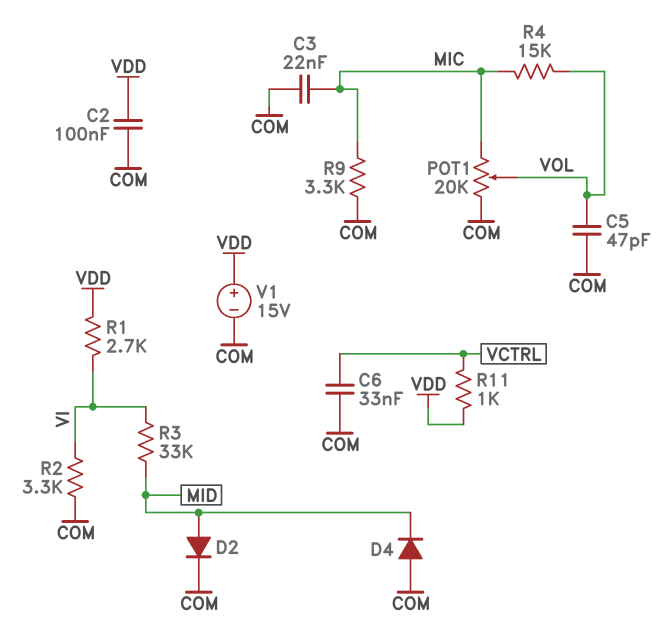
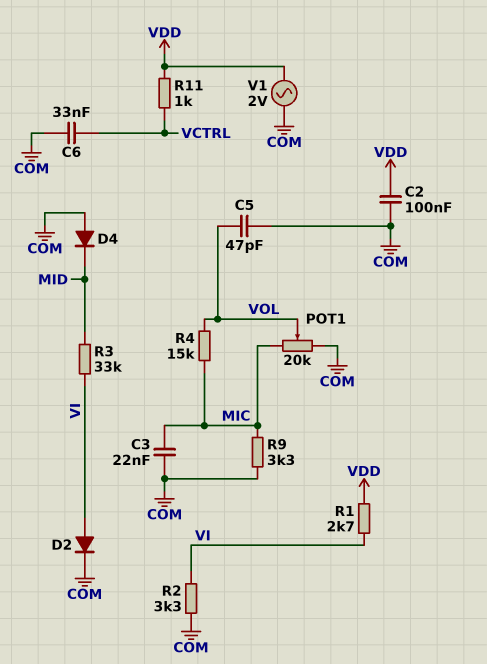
D2: diode (A MID, K COM) -> diode (A VI, K COM)
V1: 15V (plus VDD, minus COM) -> AC 2V (COM, VDD)

